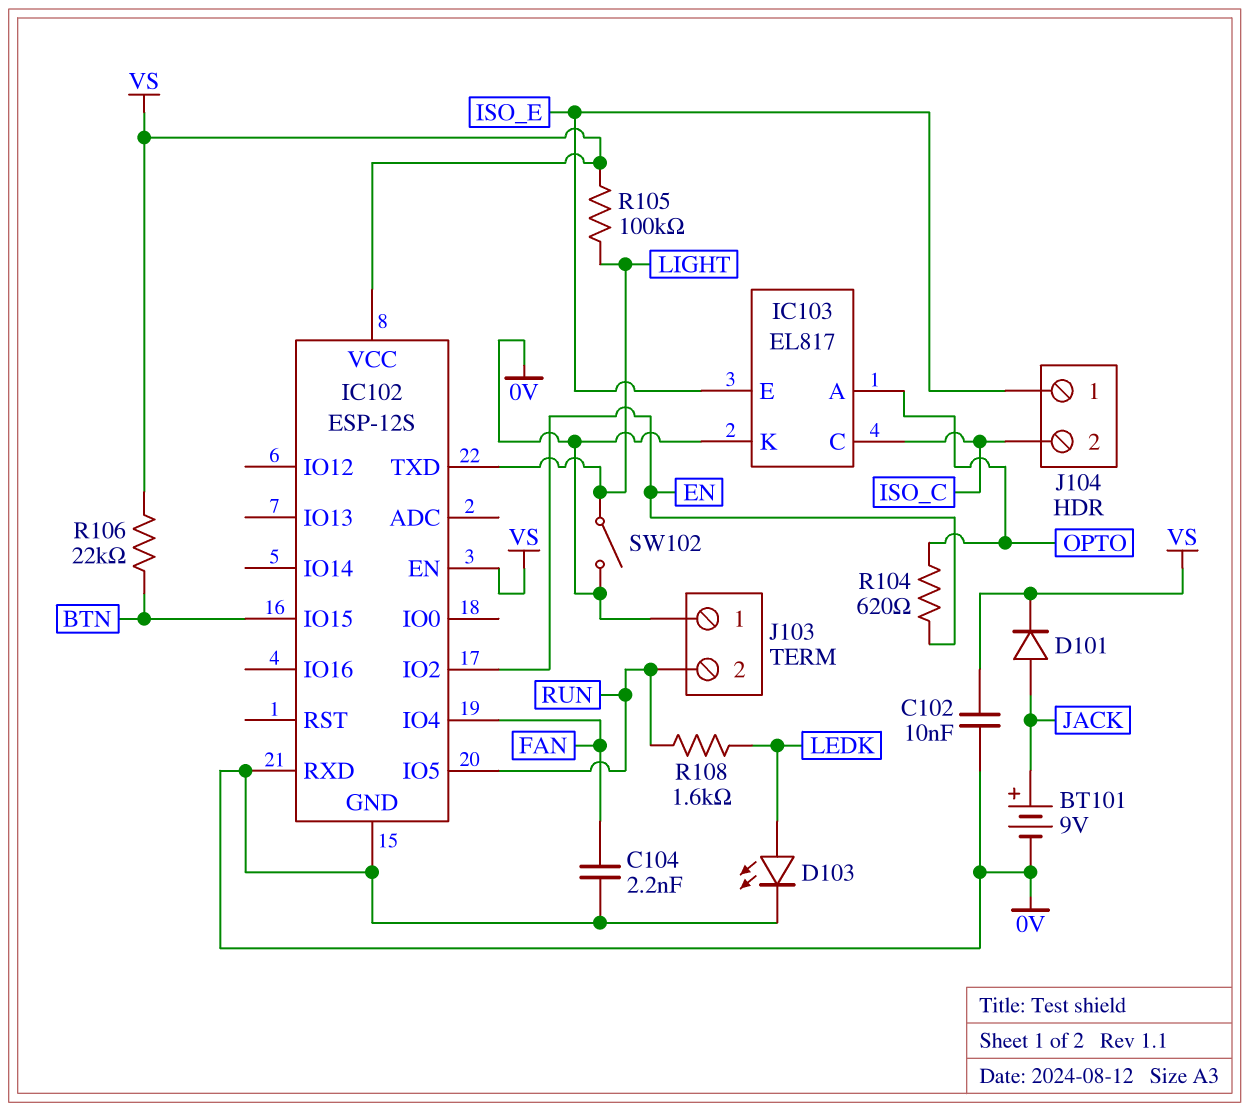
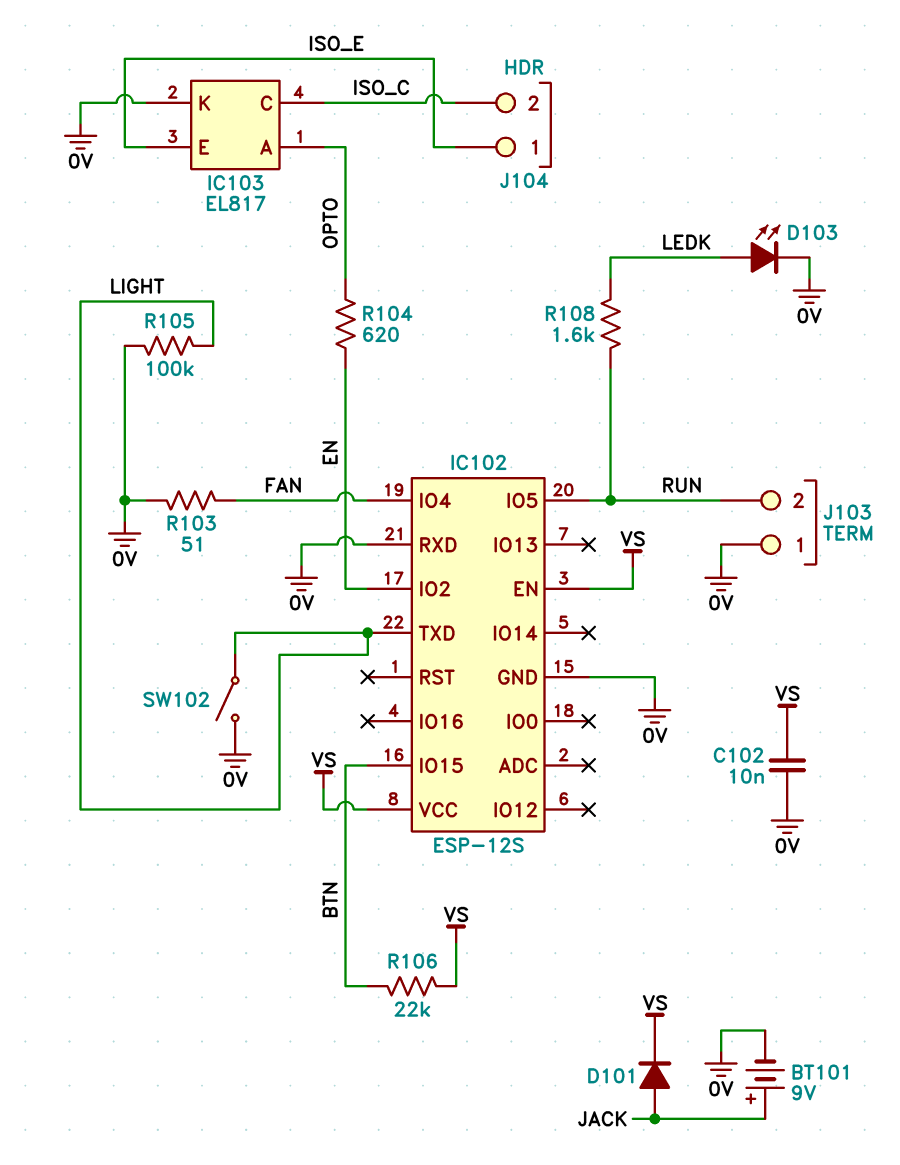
C104: 2.2nF (0V, FAN) -> none
R103: none -> 51 (0V, FAN)
R105: 100k (LIGHT, VS) -> 100k (0V, LIGHT)

